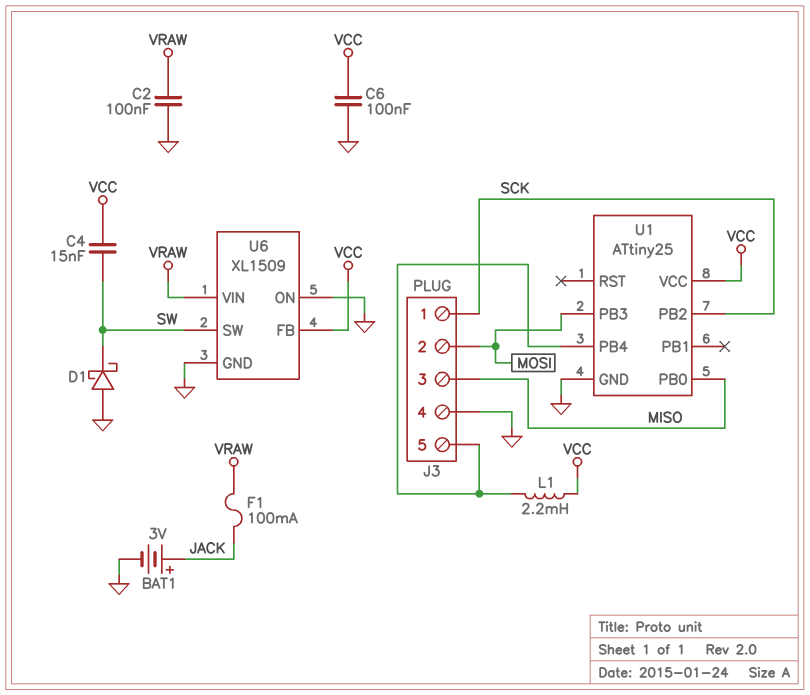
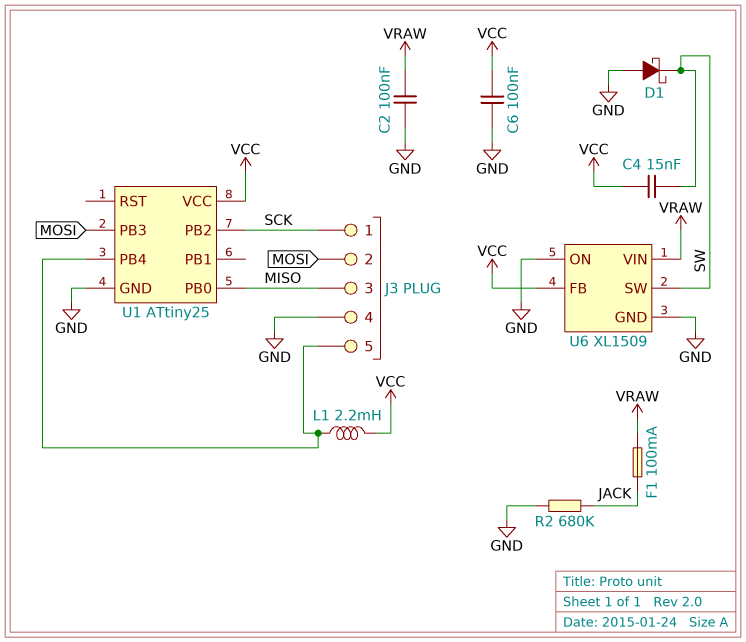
BAT1: 3V (plus JACK, minus GND) -> none
R2: none -> 680k (GND, JACK)

